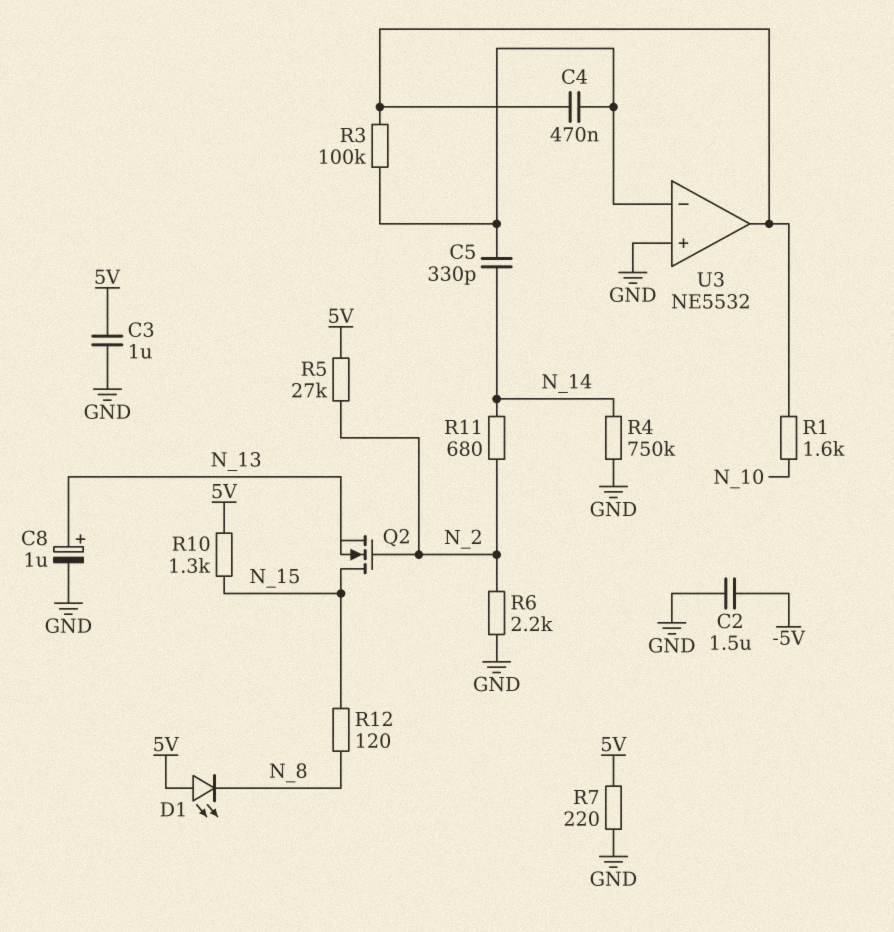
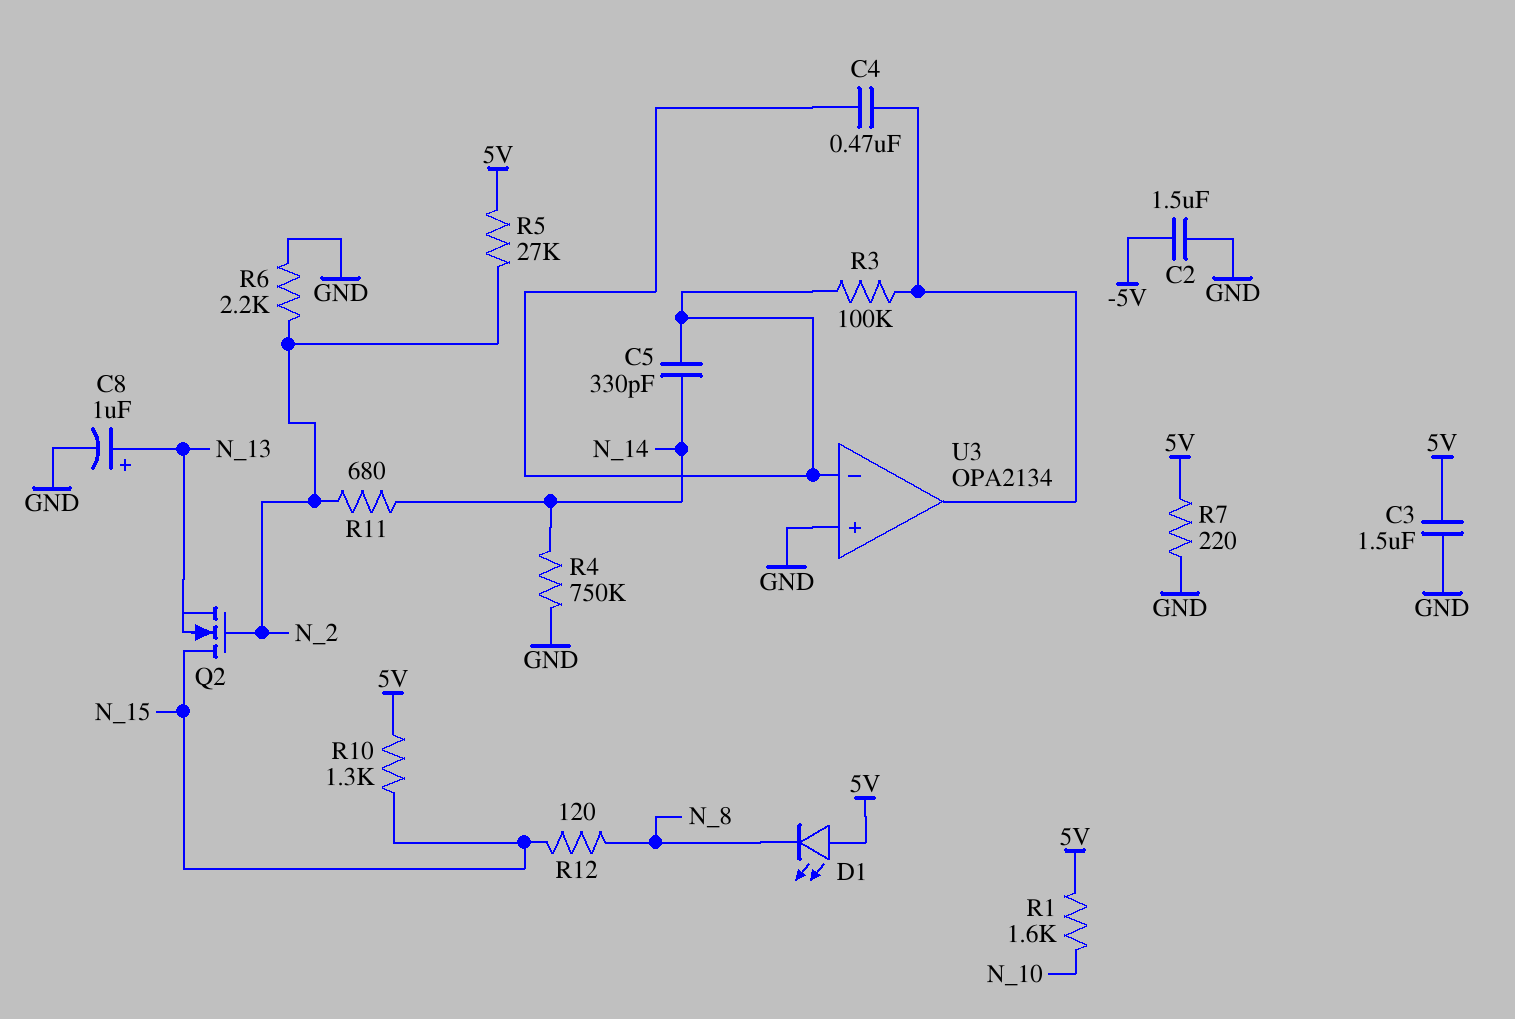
C3: 1uF (5V, GND) -> 1.5uF (5V, GND)
R1: 1.6k (N_10, U3/out) -> 1.6k (5V, N_10)
U3: NE5532 -> OPA2134

